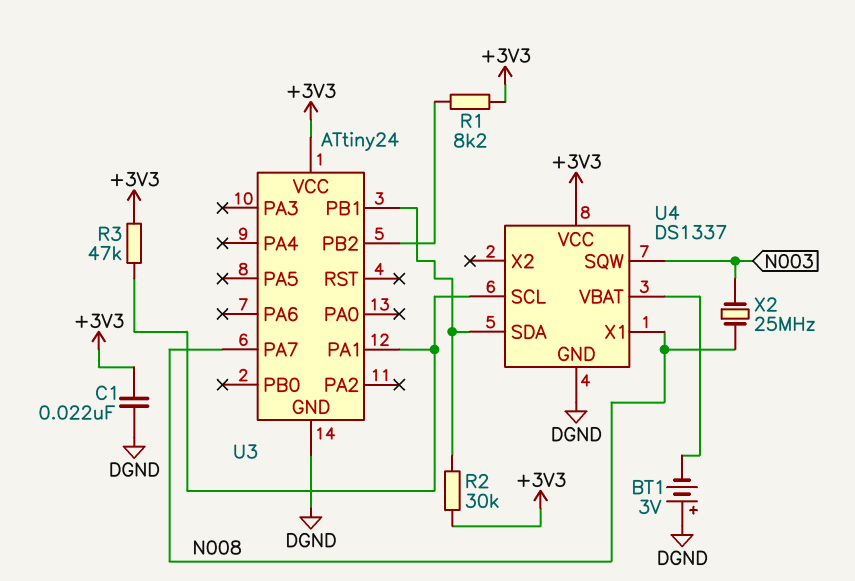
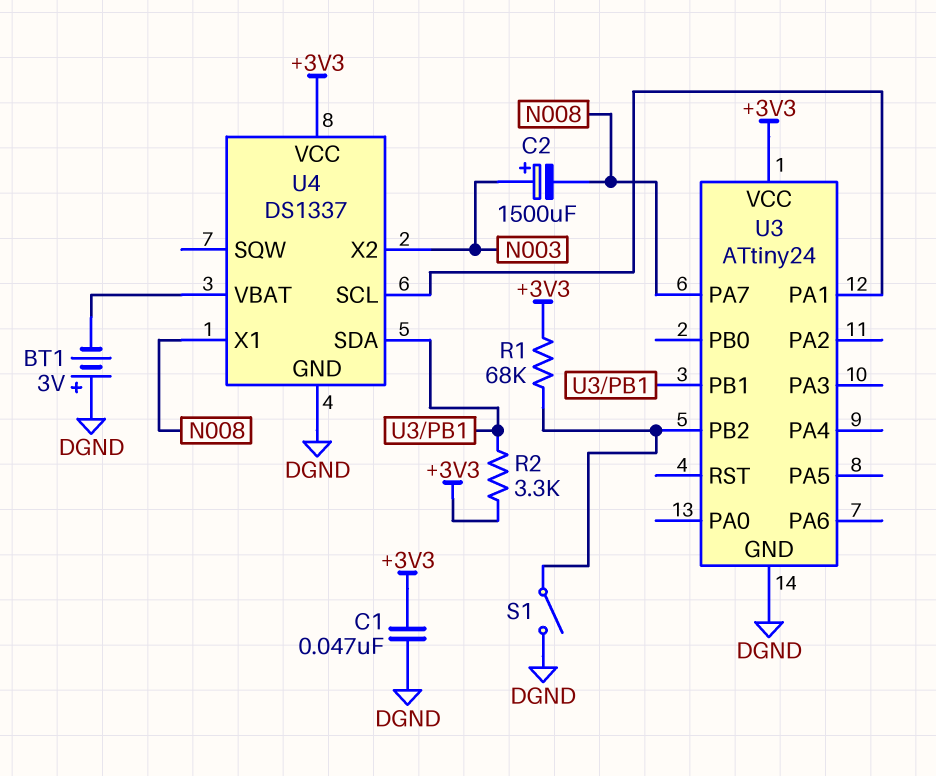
C1: 22nF (+3V3, DGND) -> 47nF (+3V3, DGND)
C2: none -> 1500uF (plus N003, minus N008)
R1: 8.2k (+3V3, U3/PB2) -> 68k (+3V3, U3/PB2)
R2: 30k (+3V3, U3/PB1) -> 3.3k (+3V3, U3/PB1)
R3: 47k (+3V3, U3/PA1) -> none
S1: none -> switch (DGND, U3/PB2)
U4 pin SQW: N003 -> none
U4 pin X2: none -> N003
X2: 25MHz (N003, N008) -> none

